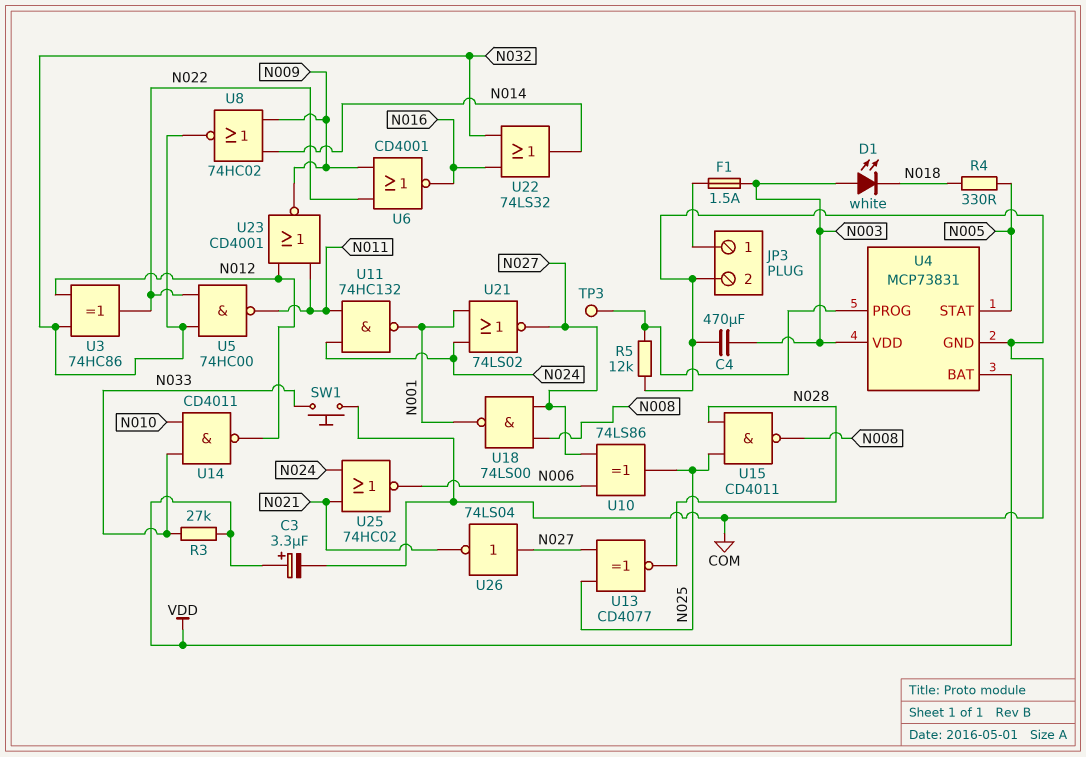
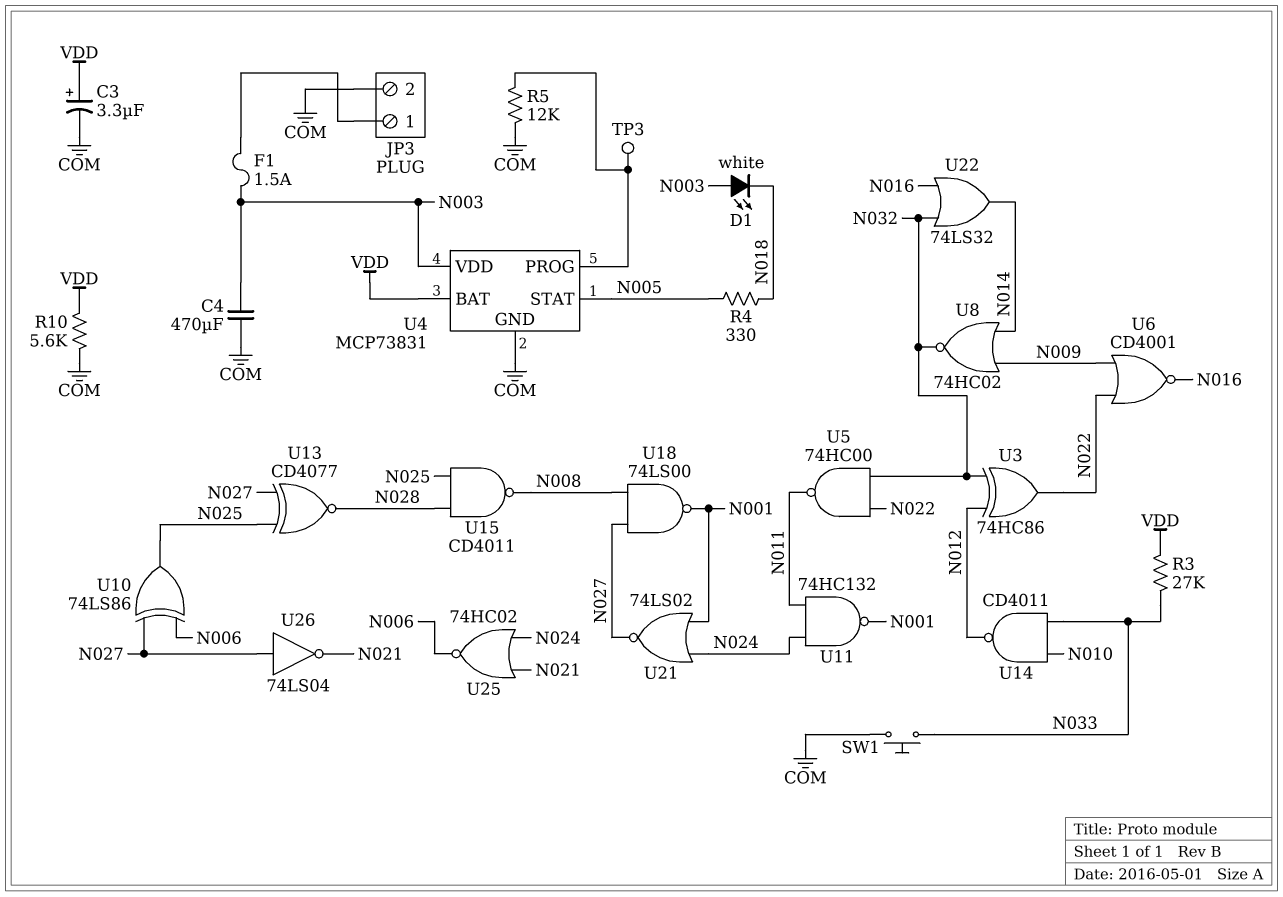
R10: none -> 5.6k (COM, VDD)
U23: NOR CD4001 (in N011, in N012, out N009) -> none

